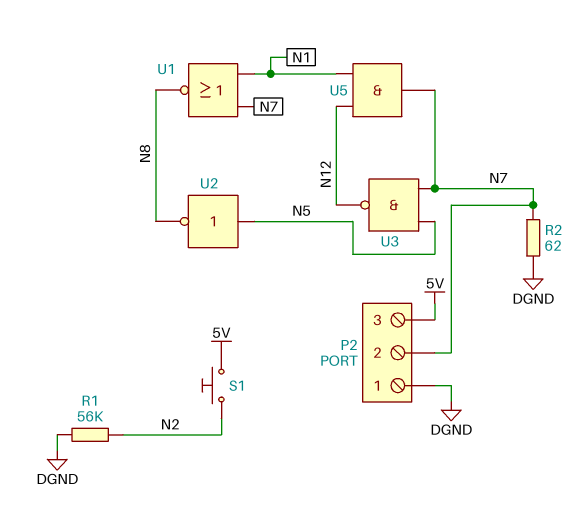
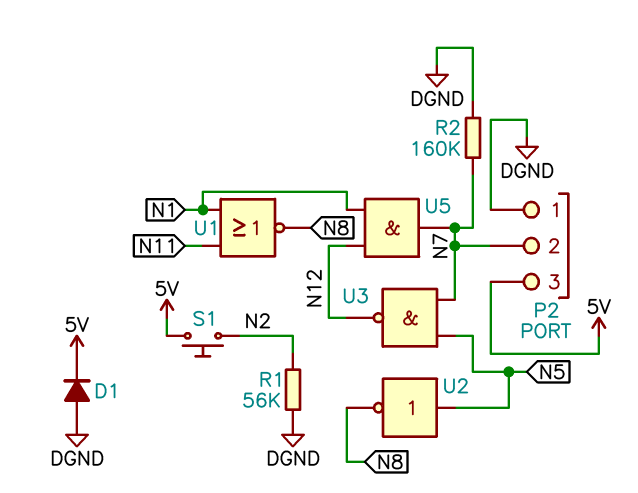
D1: none -> diode (A DGND, K 5V)
R2: 62 (DGND, N7) -> 160k (DGND, N7)
U1: NOR (in N1, in N7, out N8) -> NOR (in N1, in N11, out N8)

